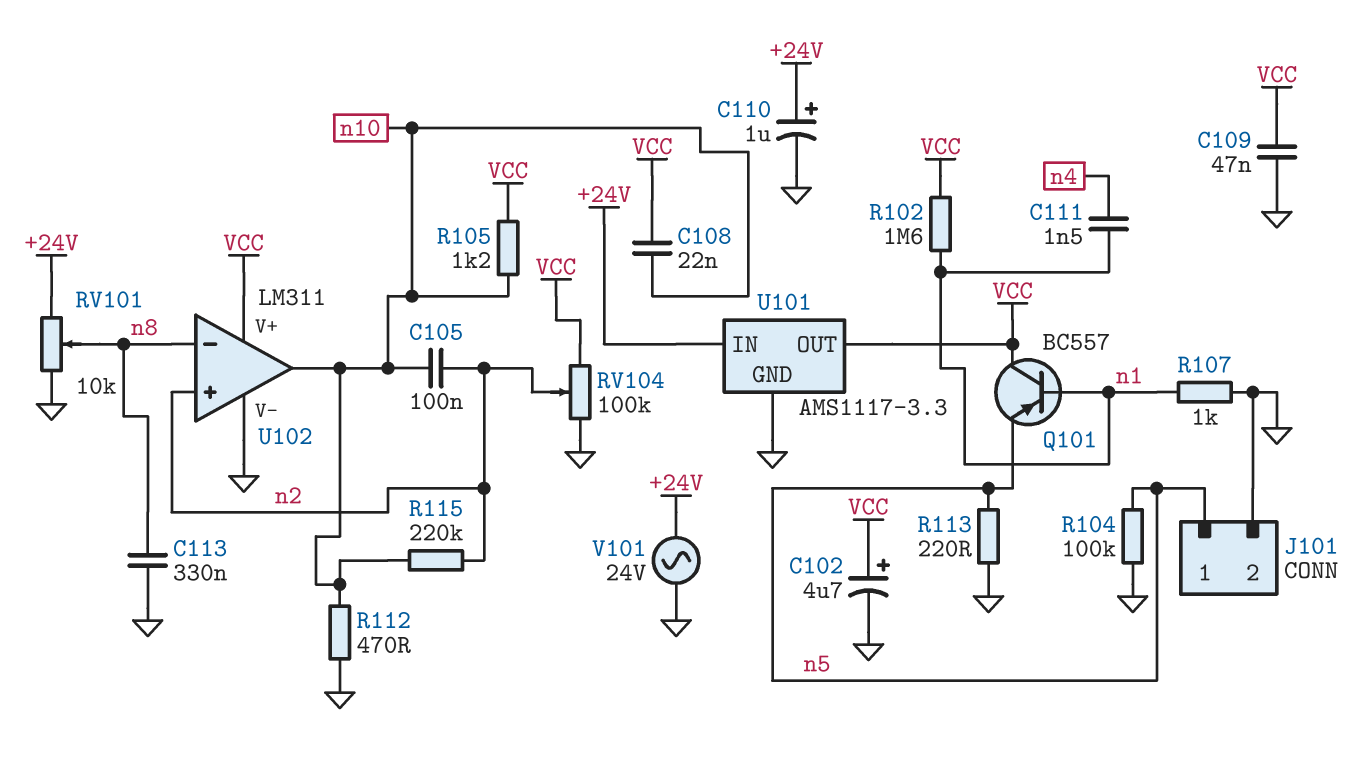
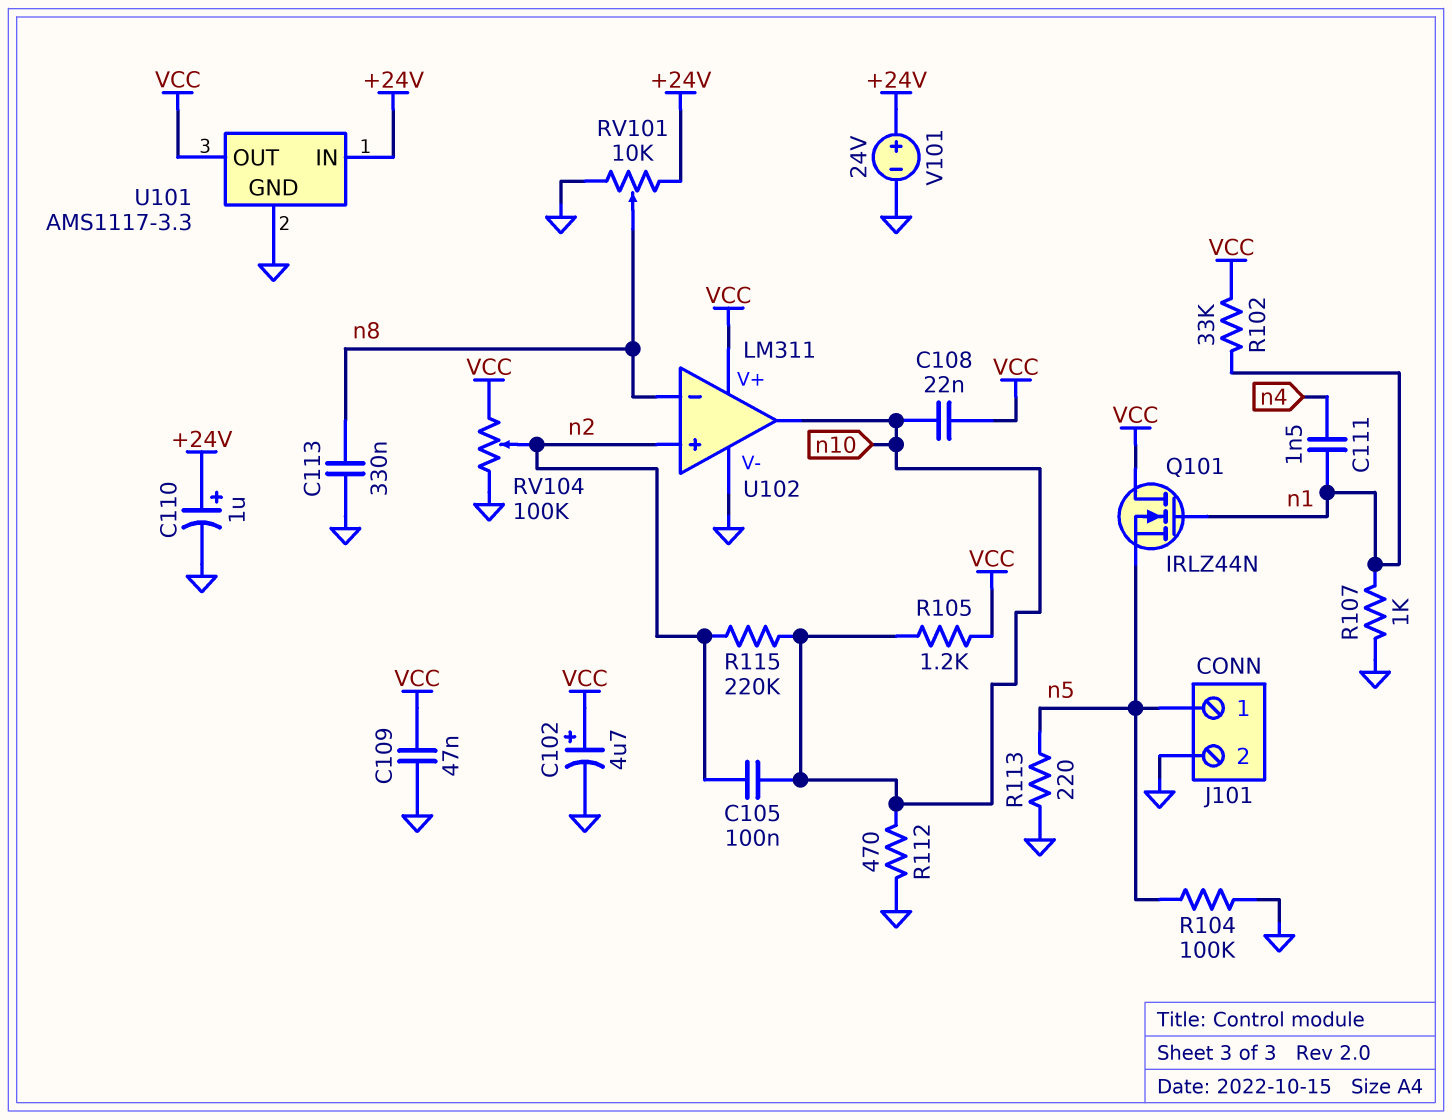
Q101: PNP BC557 (B n1, C VCC, E n5) -> NMOS IRLZ44N (G n1, D VCC, S n5)
R102: 1.6M (VCC, n1) -> 33k (VCC, n1)
V101: AC 24V (+24V, GND) -> 24V (plus +24V, minus GND)

